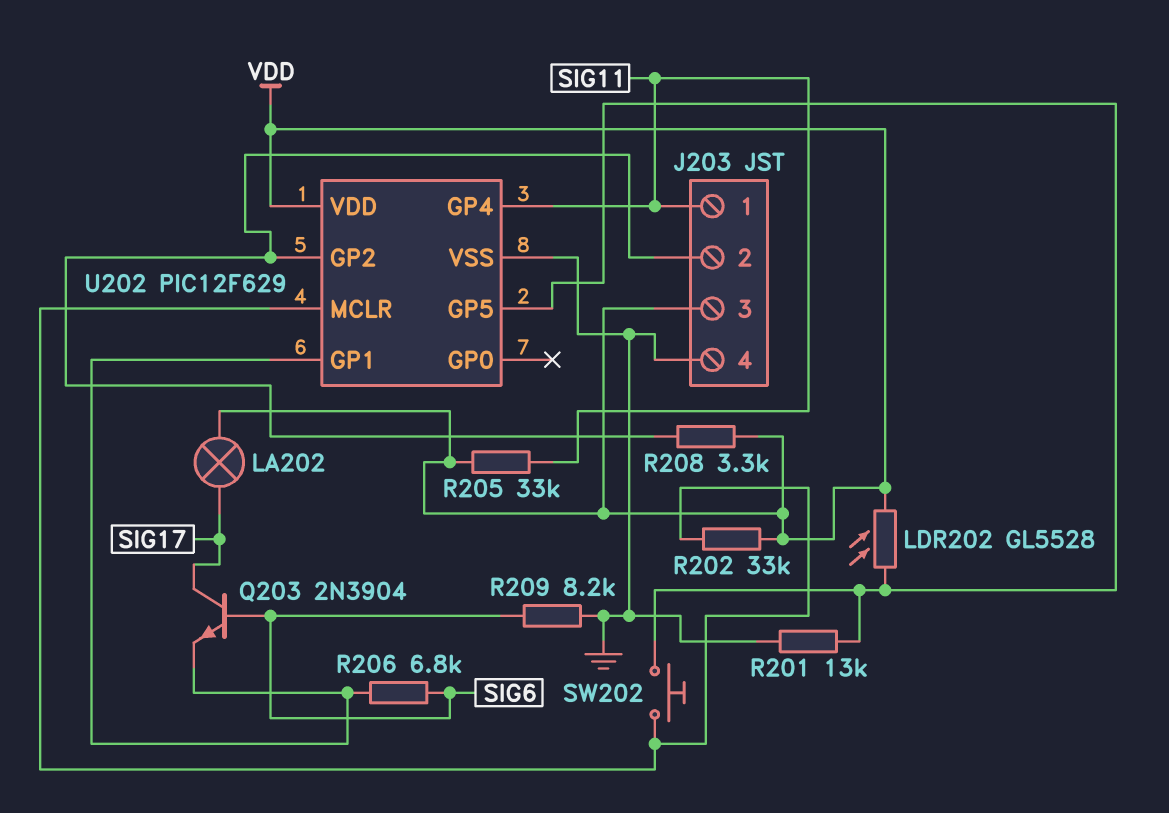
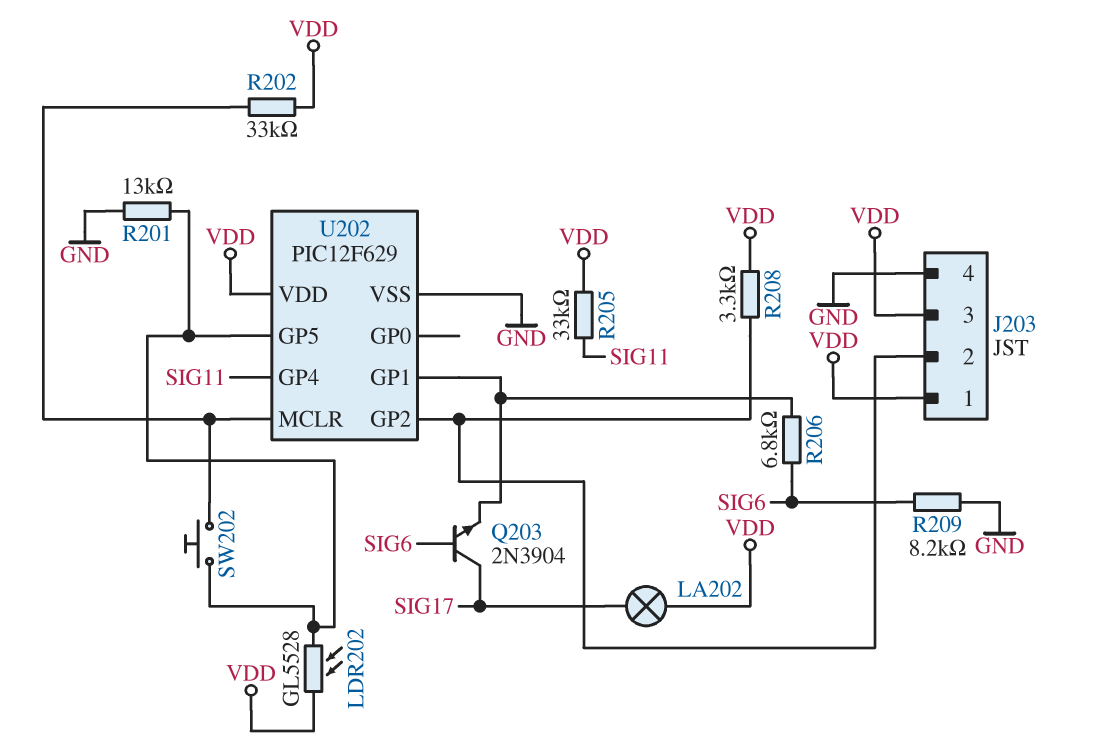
J203 pin 1: SIG11 -> VDD

